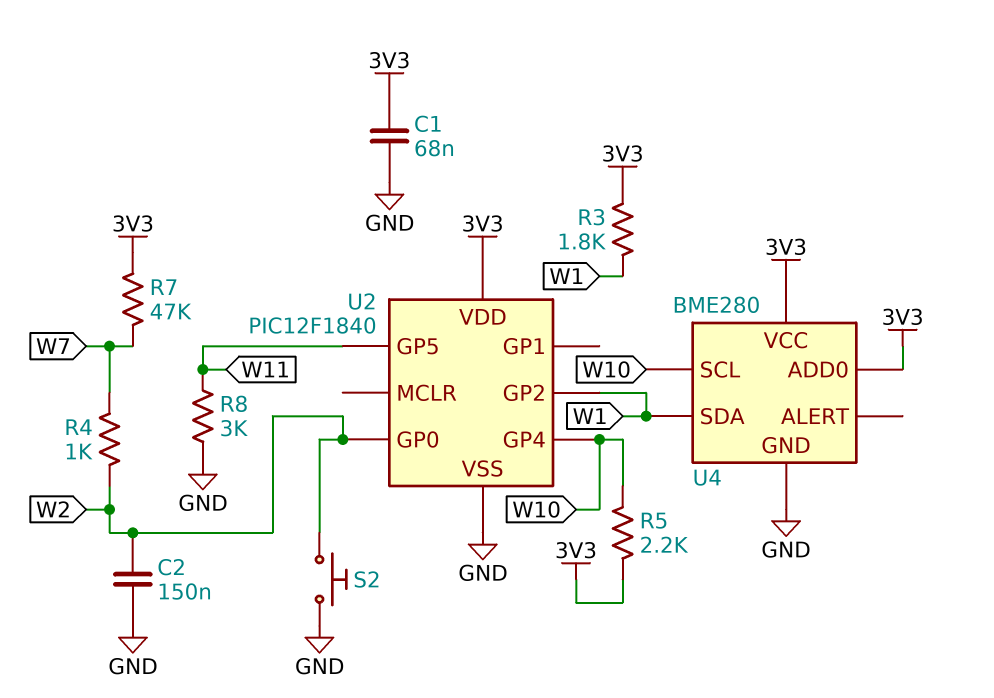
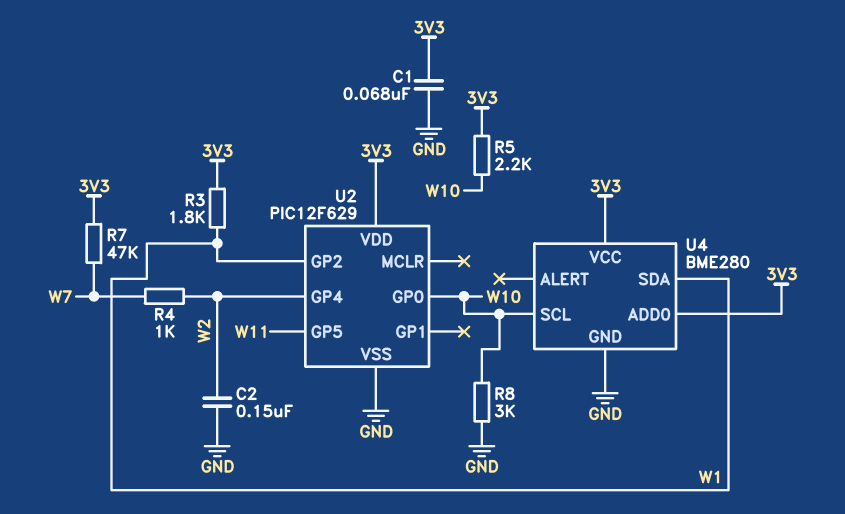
R8: 3k (GND, W11) -> 3k (GND, W10)
S2: button (GND, W2) -> none
U2: PIC12F1840 -> PIC12F629
U2 pin GP0: W2 -> W10
U2 pin GP4: W10 -> W2

